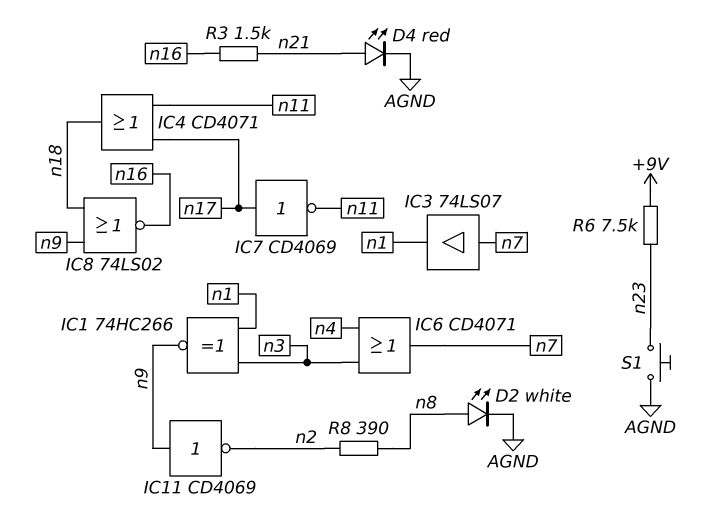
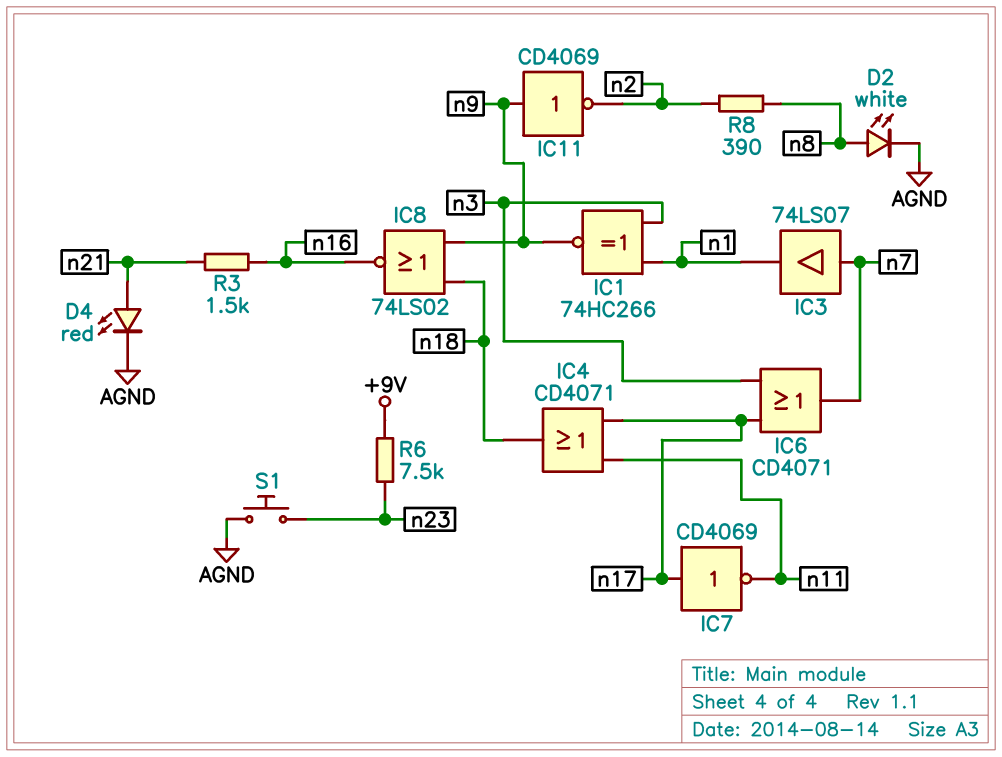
IC6: OR CD4071 (in n3, in n4, out n7) -> OR CD4071 (in n3, in n17, out n7)

